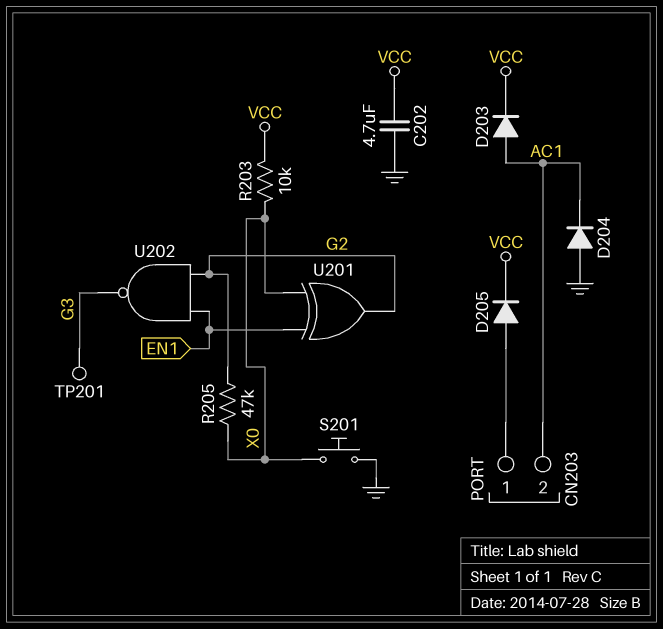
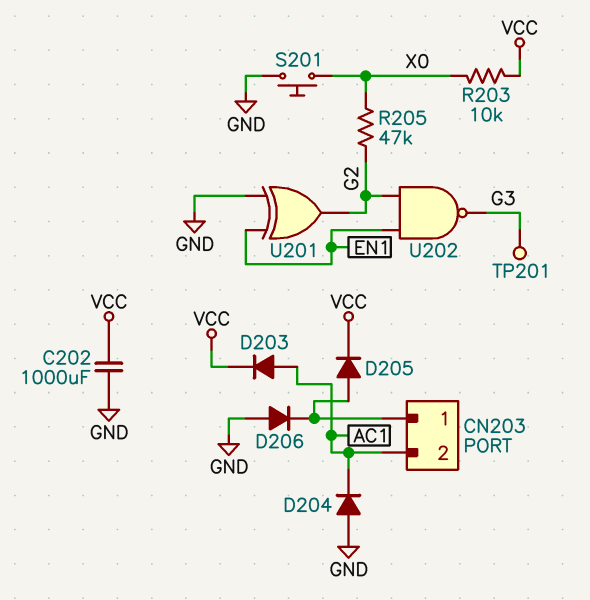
C202: 4.7uF (GND, VCC) -> 1000uF (GND, VCC)
D206: none -> diode (A GND, K CN203/1)
U201: XOR (in EN1, in X0, out G2) -> XOR (in EN1, in GND, out G2)

